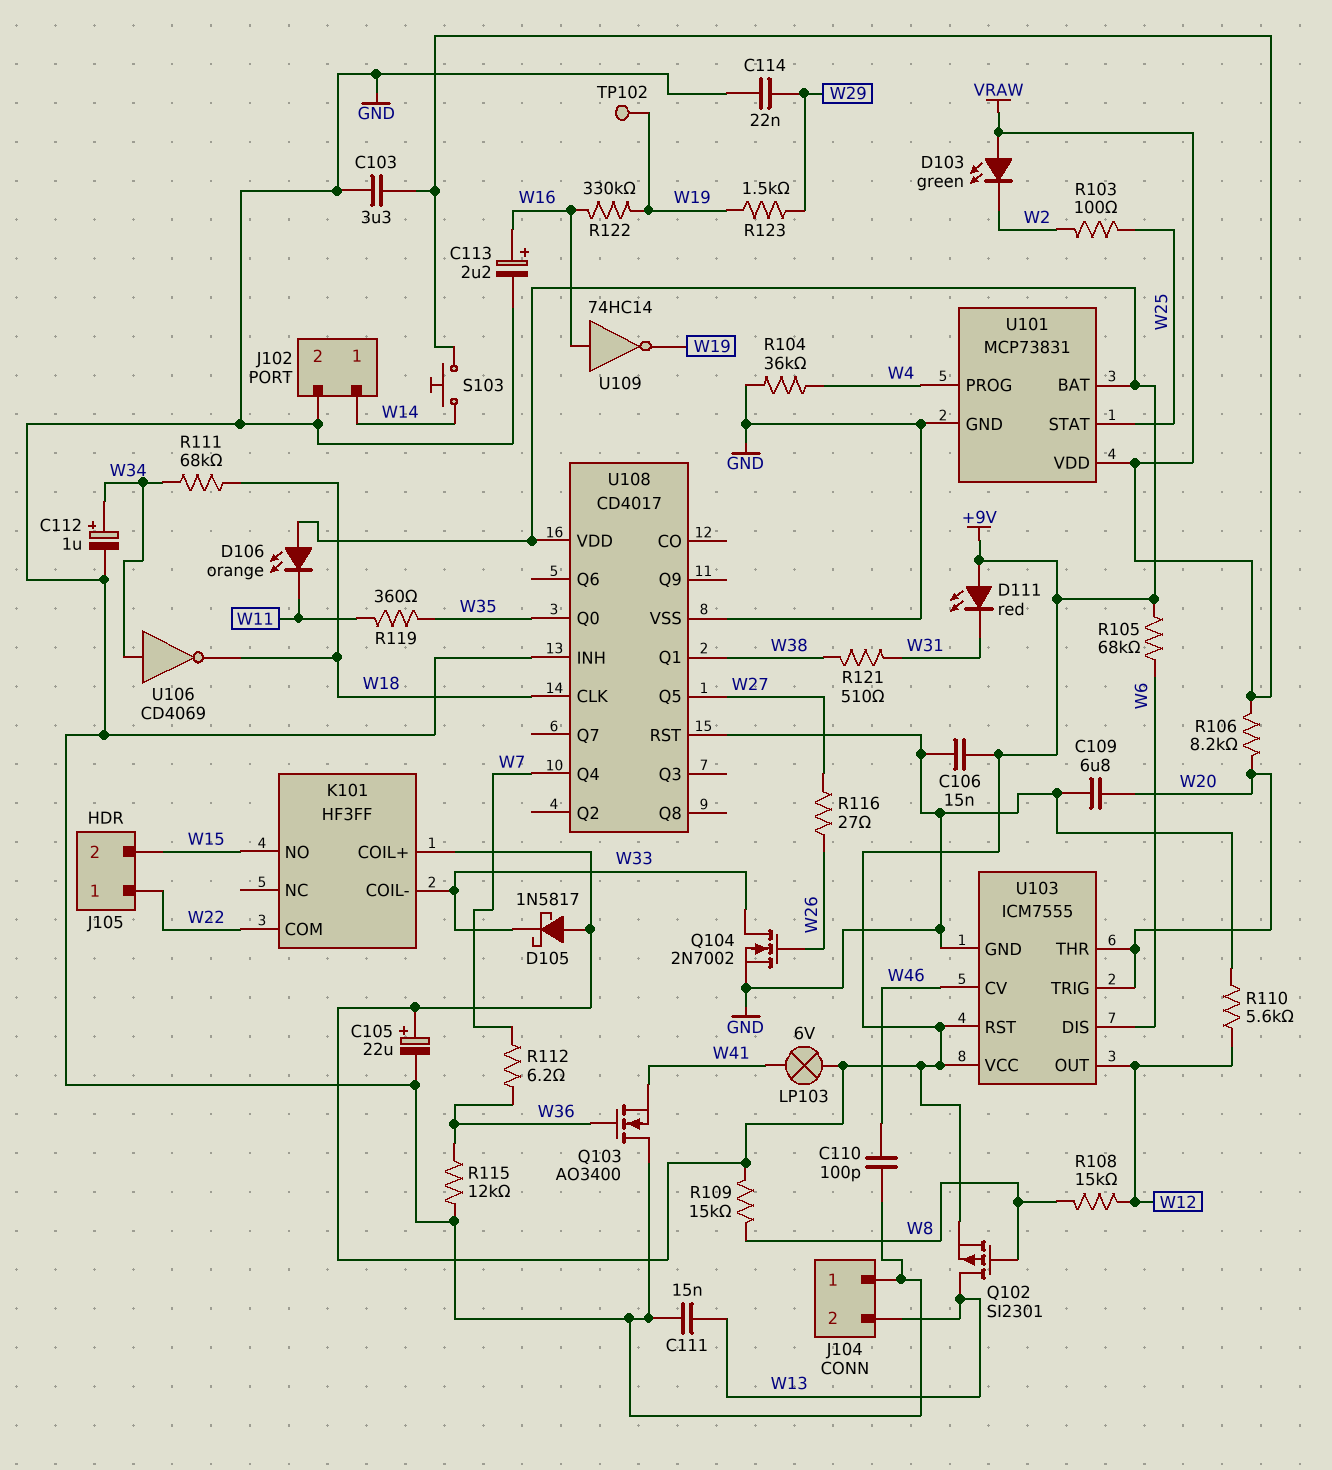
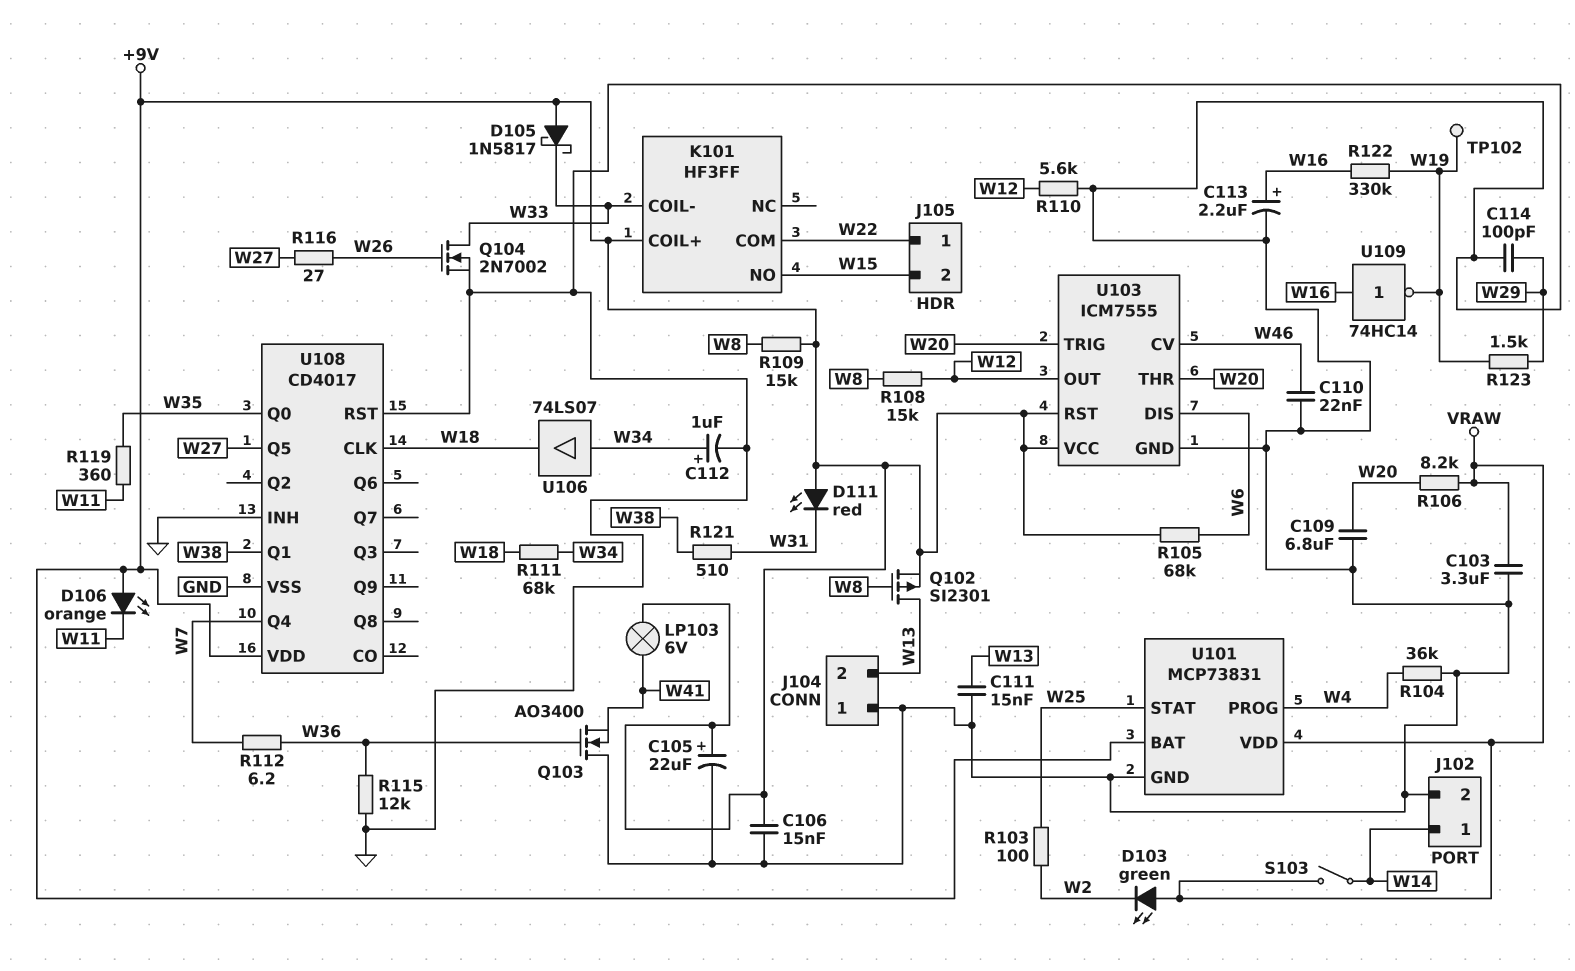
C110: 100pF (GND, W46) -> 22nF (GND, W46)
C114: 22nF (GND, W29) -> 100pF (GND, W29)
S103: button (VRAW, W14) -> switch (VRAW, W14)
U106: NOT CD4069 (in W34, out W18) -> buffer 74LS07 (in W34, out W18)

